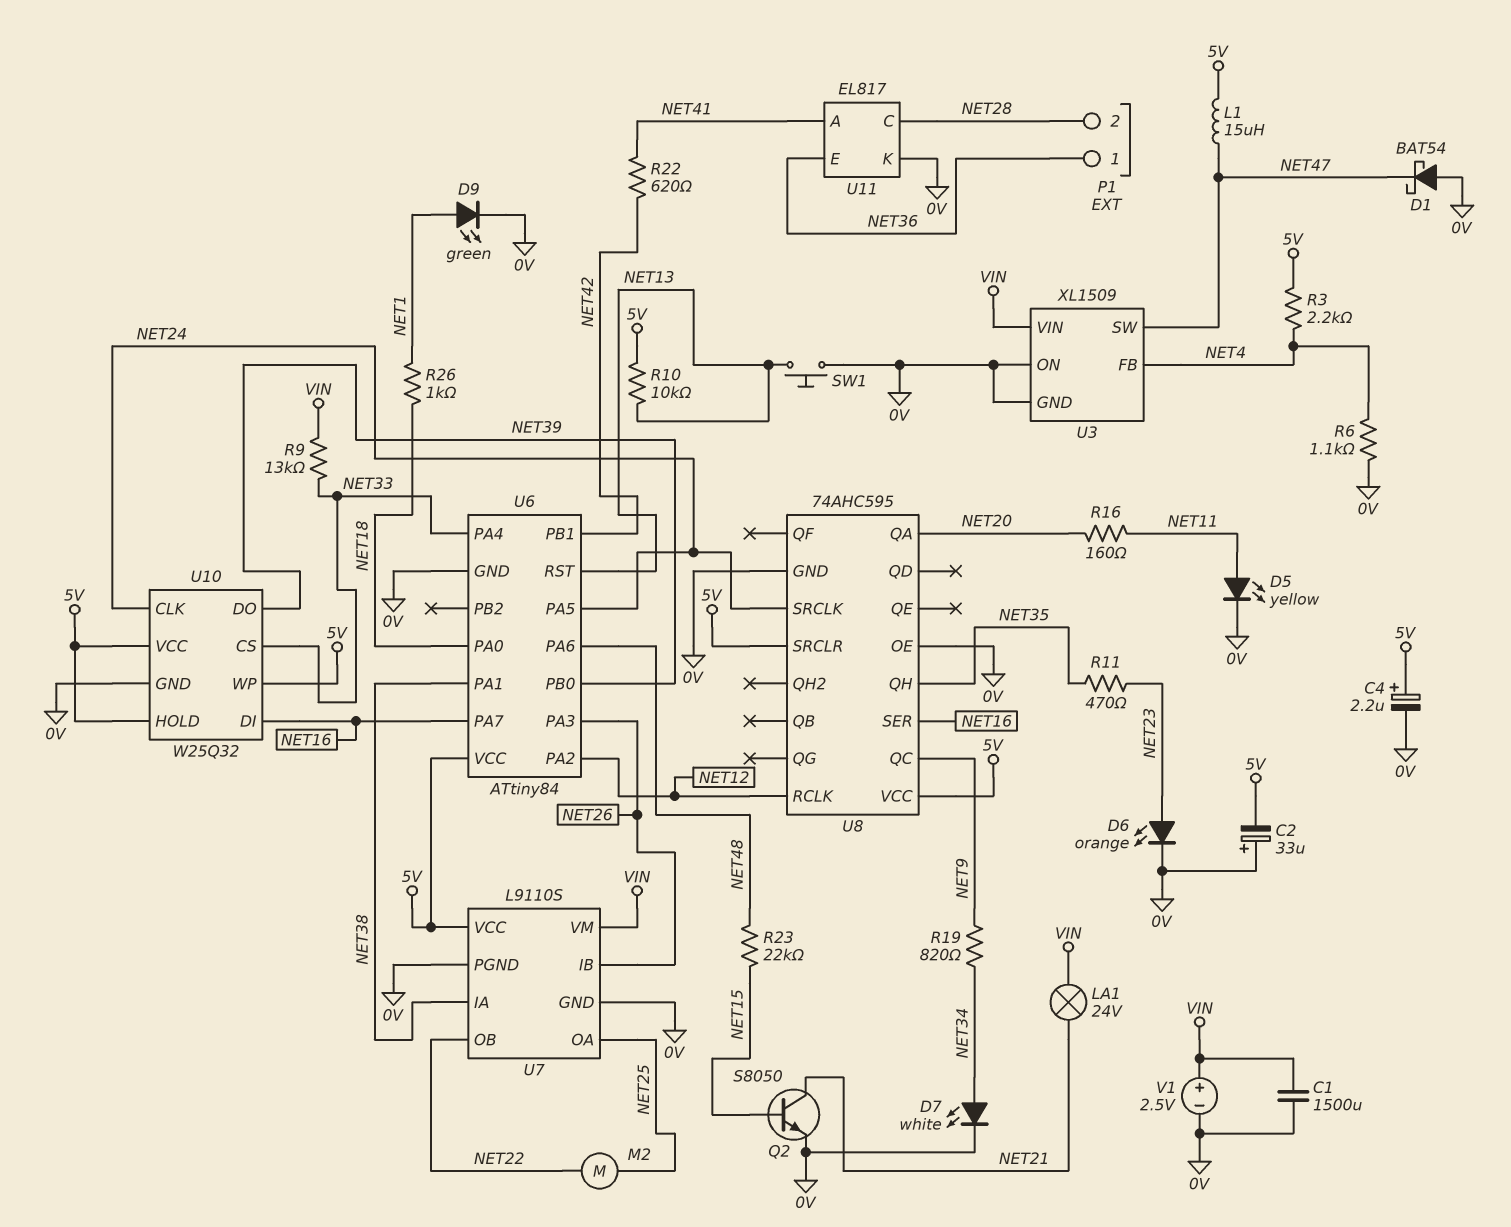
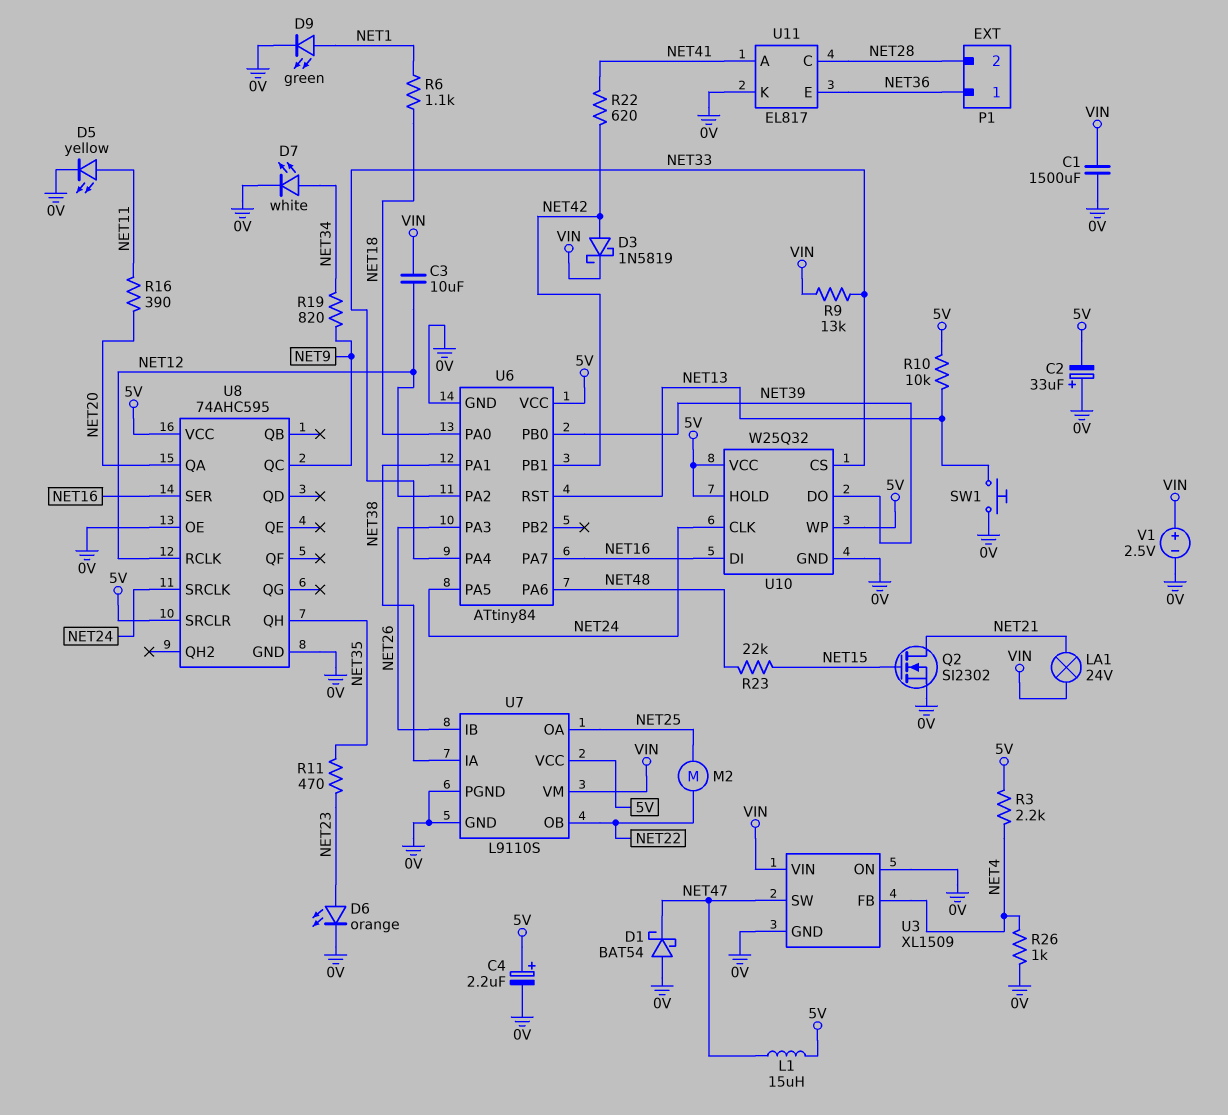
C3: none -> 10uF (NET12, VIN)
D3: none -> schottky 1N5819 (A NET42, K VIN)
Q2: NPN S8050 (B NET15, C NET21, E 0V) -> NMOS SI2302 (G NET15, D NET21, S 0V)
R6: 1.1k (0V, NET4) -> 1.1k (NET1, NET18)
R16: 160 (NET11, NET20) -> 390 (NET11, NET20)
R26: 1k (NET1, NET18) -> 1k (0V, NET4)

